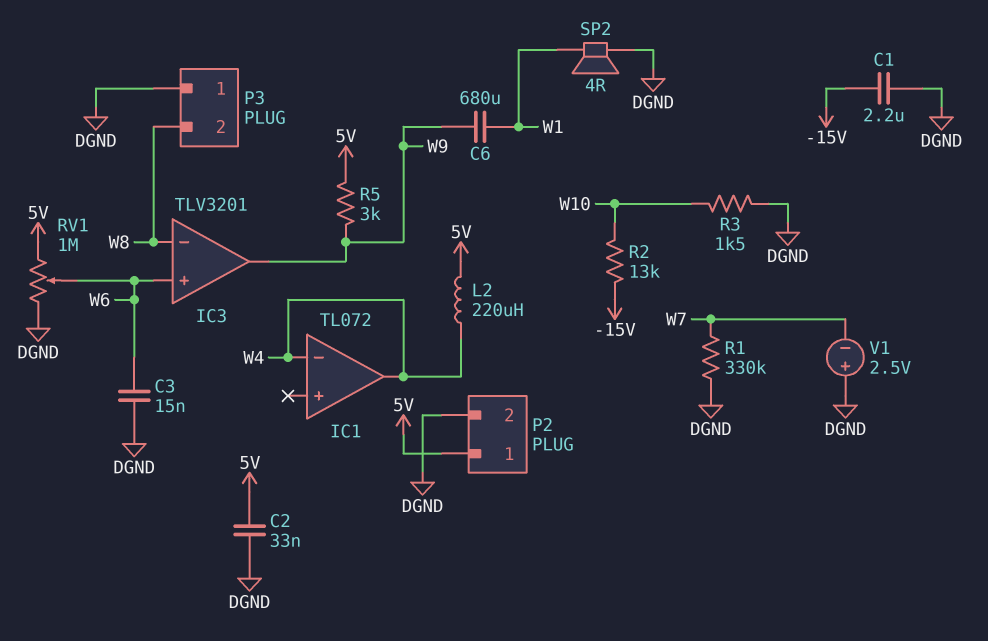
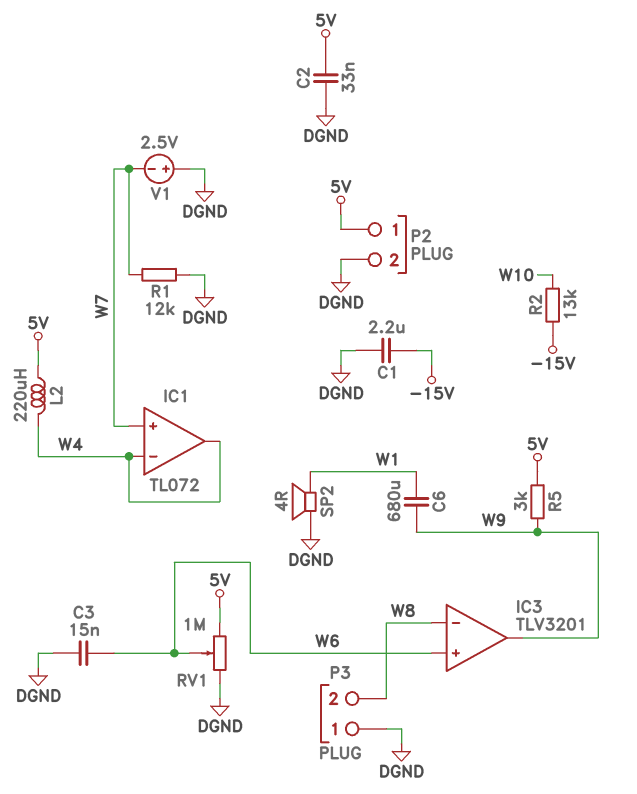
IC1 pin in+: none -> W7
R1: 330k (DGND, W7) -> 12k (DGND, W7)
R3: 1.5k (DGND, W10) -> none

